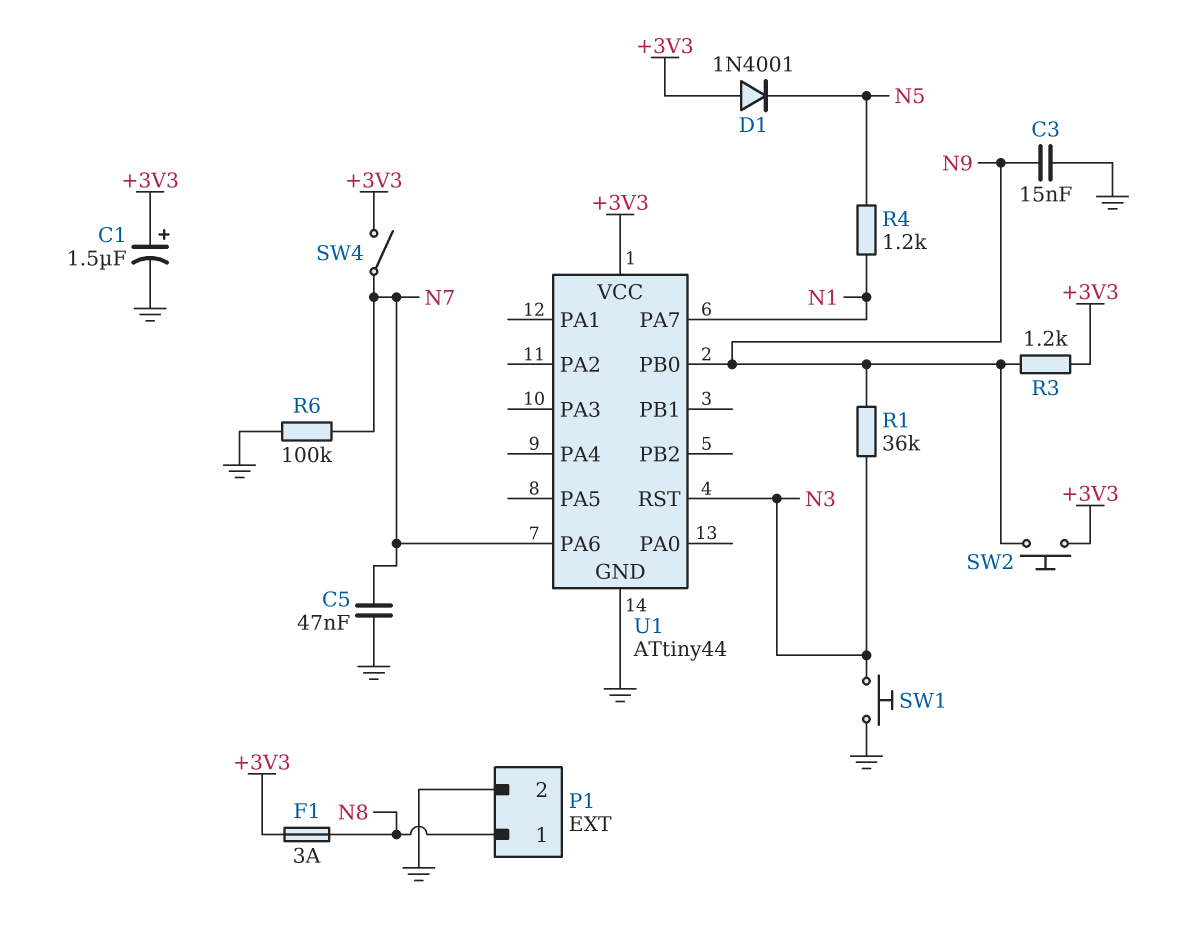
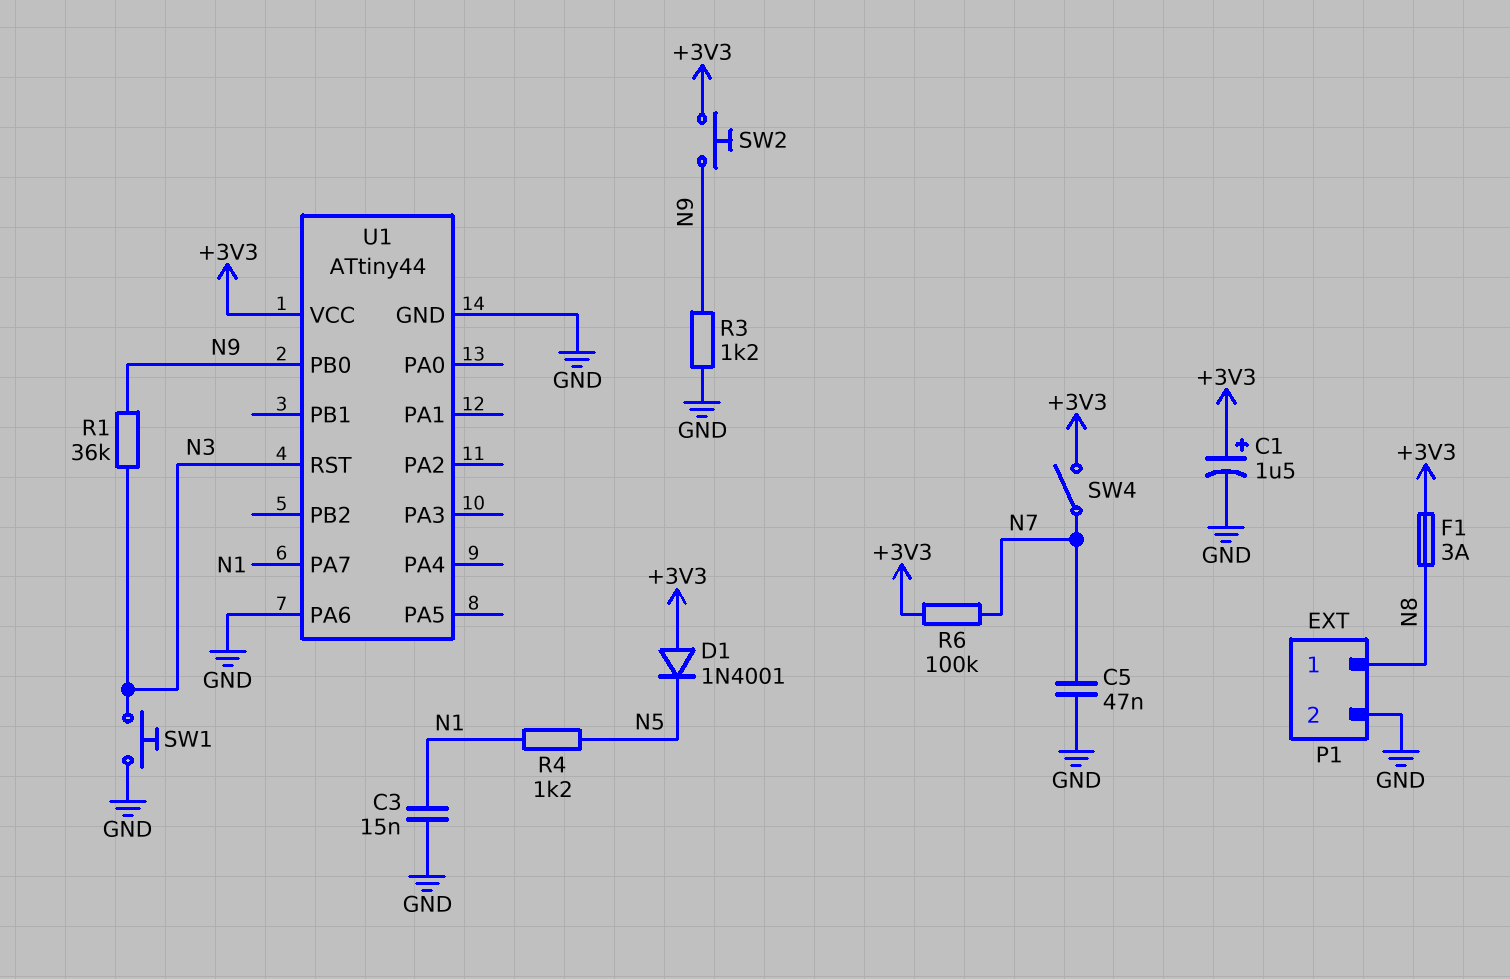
C3: 15nF (GND, N9) -> 15nF (GND, N1)
R3: 1.2k (+3V3, N9) -> 1.2k (GND, N9)
R6: 100k (GND, N7) -> 100k (+3V3, N7)
U1 pin PA6: N7 -> GND

